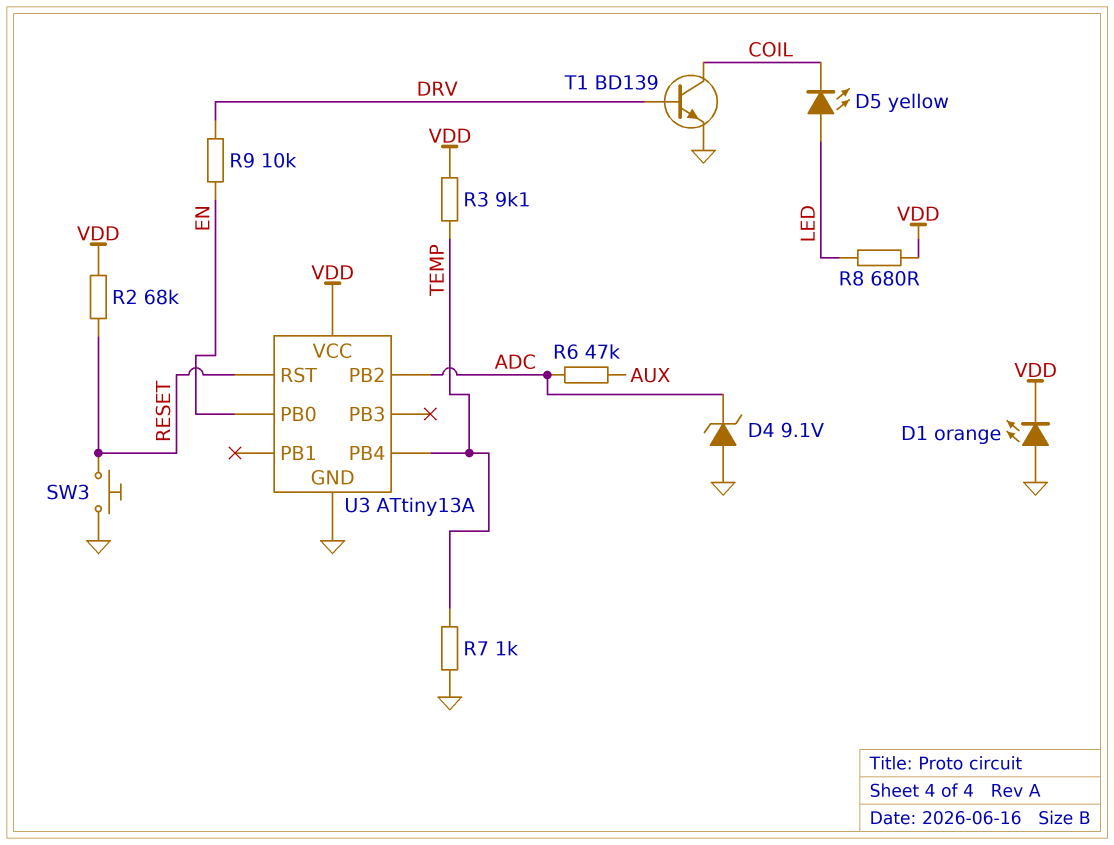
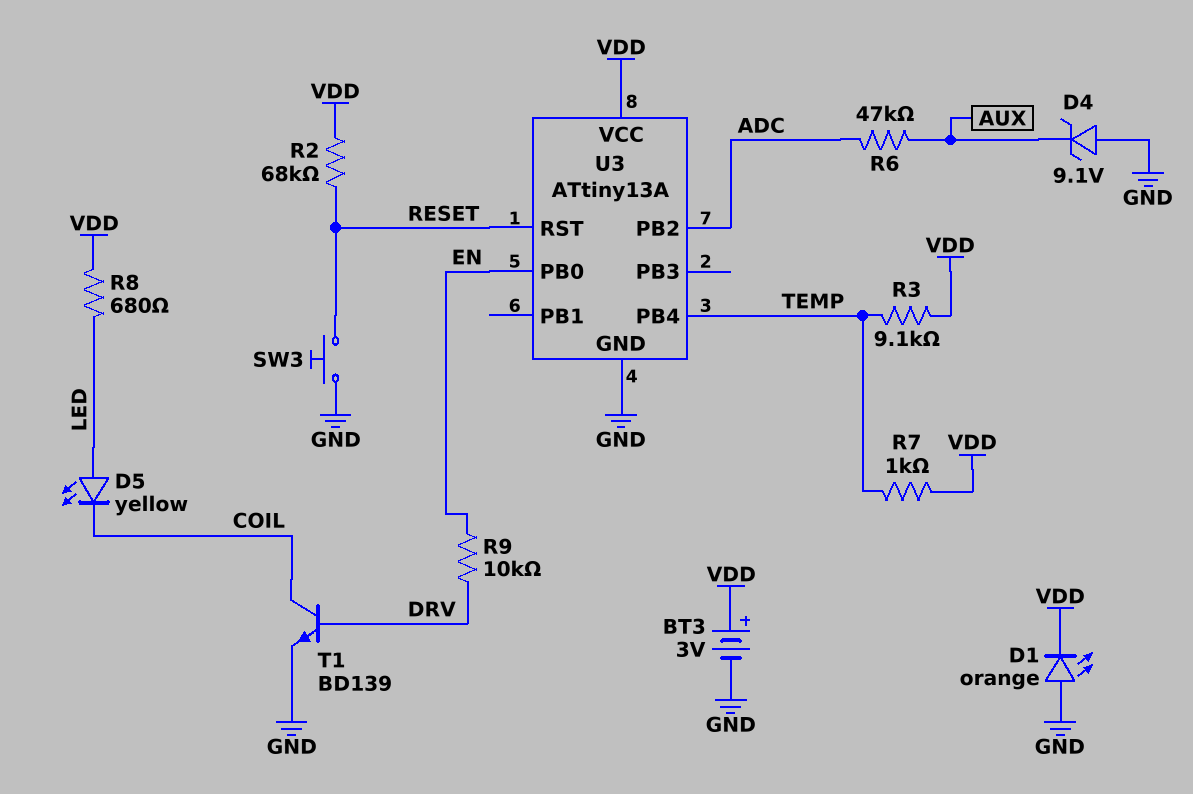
BT3: none -> 3V (plus VDD, minus GND)
D4: zener 9.1V (A GND, K ADC) -> zener 9.1V (A GND, K AUX)
R7: 1k (GND, TEMP) -> 1k (TEMP, VDD)

